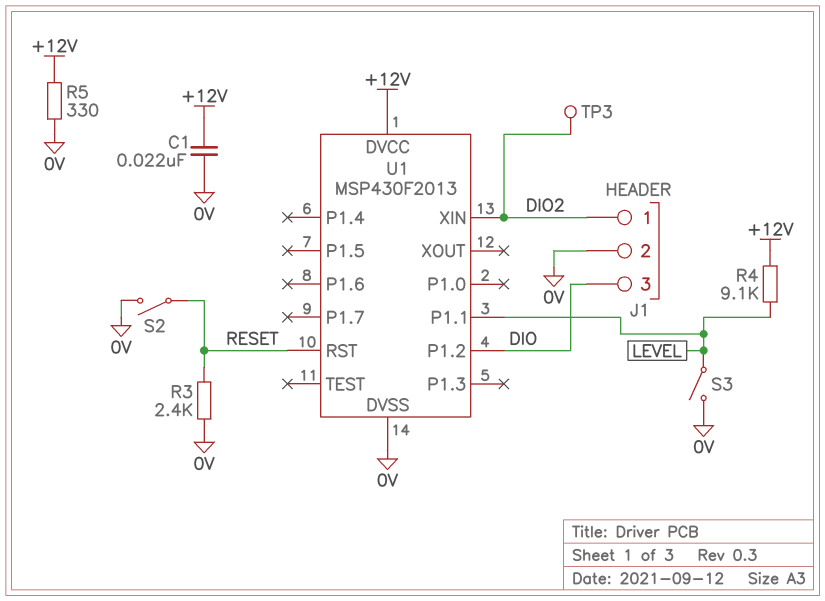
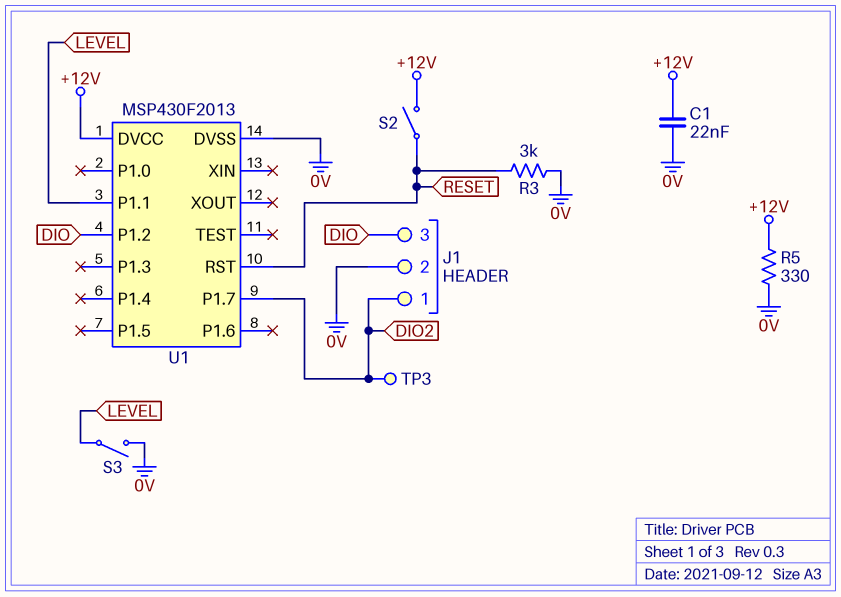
R3: 2.4k (0V, RESET) -> 3k (0V, RESET)
R4: 9.1k (+12V, LEVEL) -> none
S2: switch (0V, RESET) -> switch (+12V, RESET)
U1 pin P1.7: none -> DIO2
U1 pin XIN: DIO2 -> none

